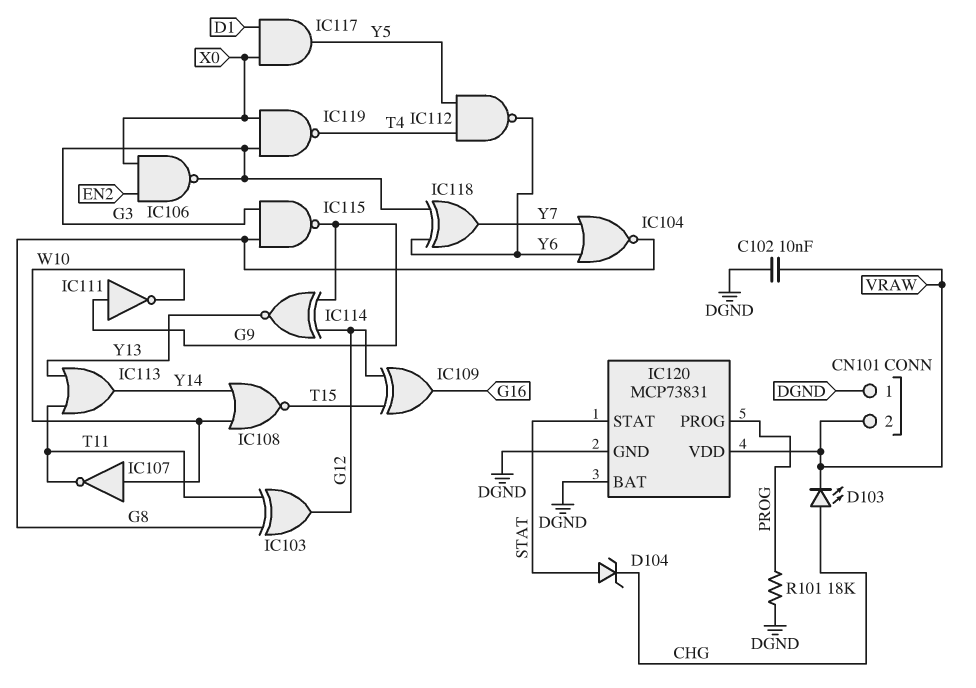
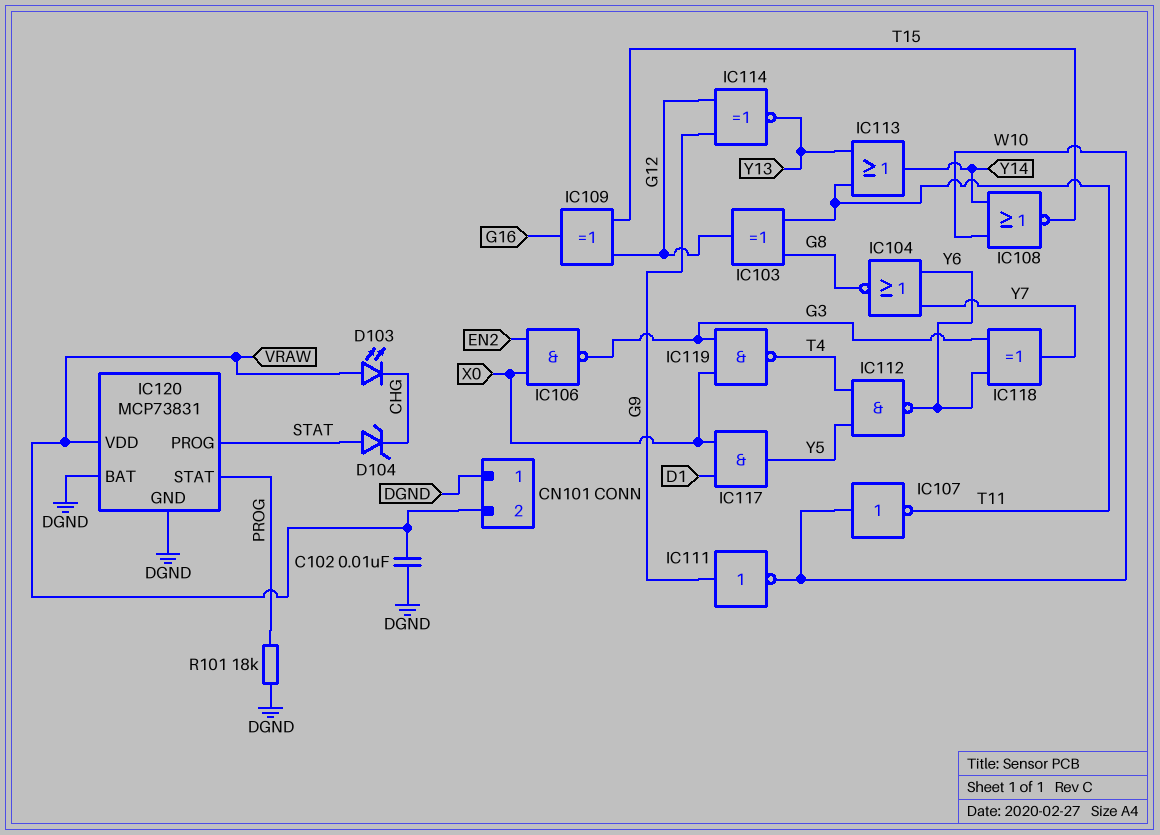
D103: LED (A CHG, K VRAW) -> LED (A VRAW, K CHG)
IC115: NAND (in G3, in G8, out G9) -> none
IC120 pin PROG: PROG -> STAT
IC120 pin STAT: STAT -> PROG

